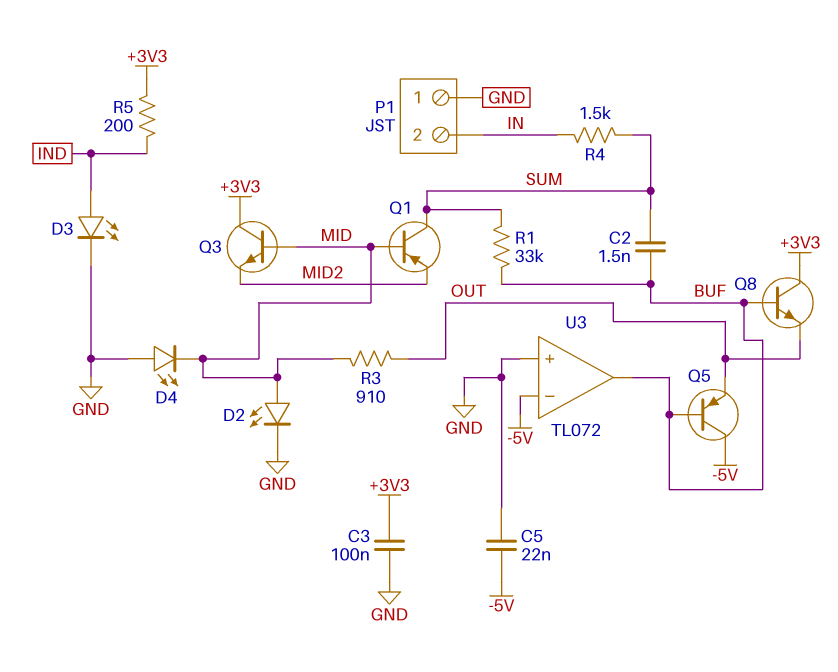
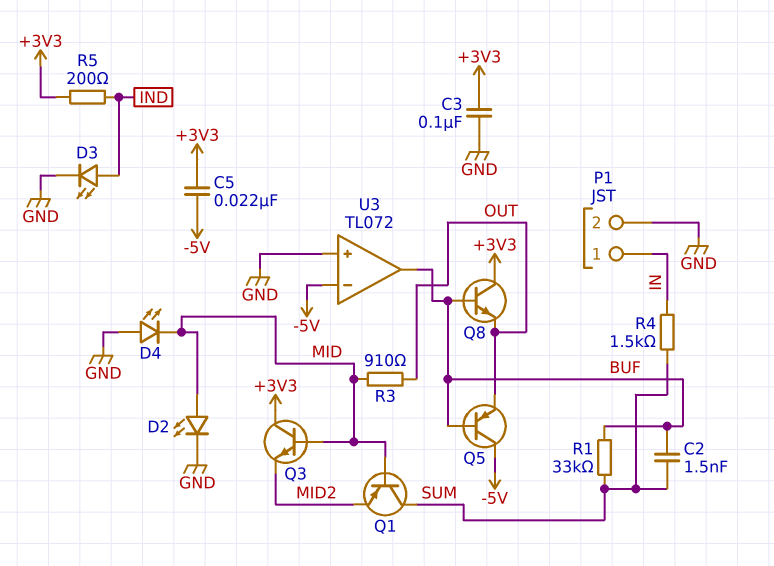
C5: 22nF (-5V, GND) -> 22nF (+3V3, -5V)
P1 pin 1: GND -> IN
P1 pin 2: IN -> GND

